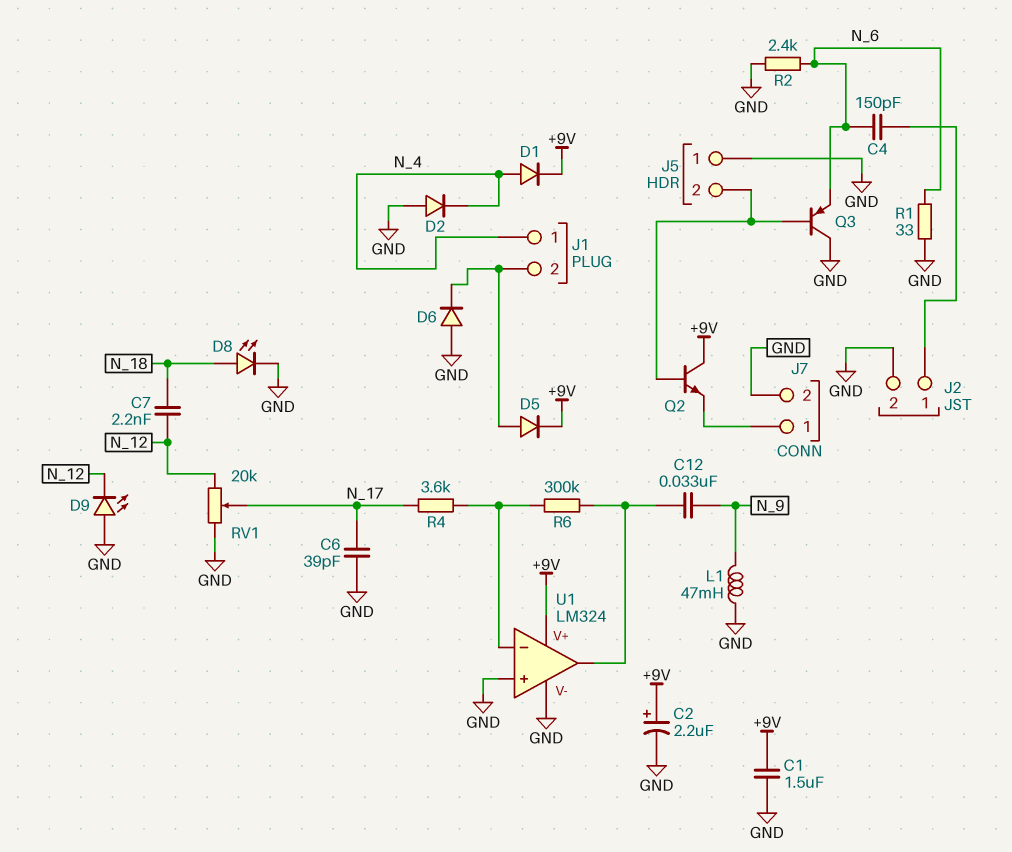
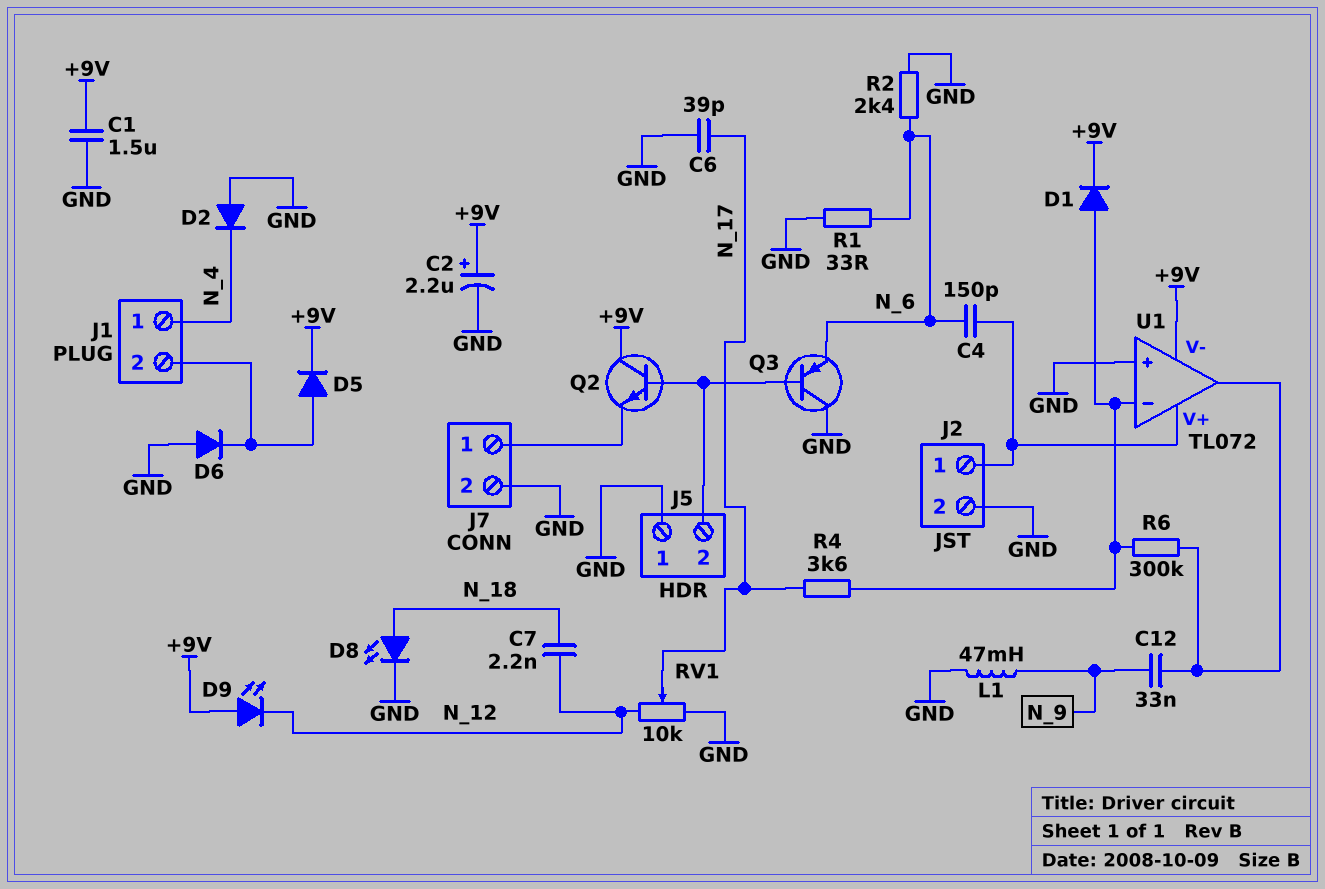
D1: diode (A N_4, K +9V) -> diode (A U1/in-, K +9V)
D9: LED (A GND, K N_12) -> LED (A +9V, K N_12)
RV1: 20k (GND, N_12, wiper N_17) -> 10k (GND, N_12, wiper N_17)
U1: LM324 -> TL072
U1 pin V+: +9V -> J2/1
U1 pin V-: GND -> +9V

